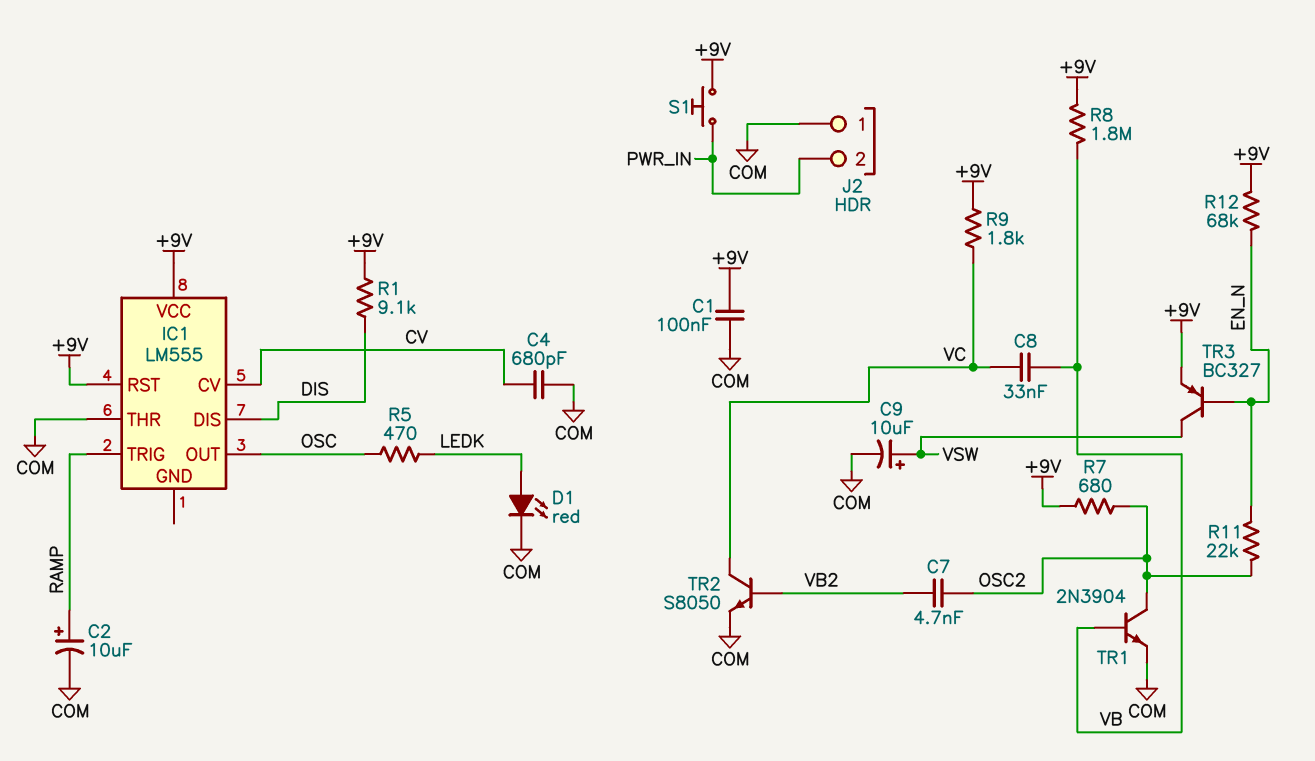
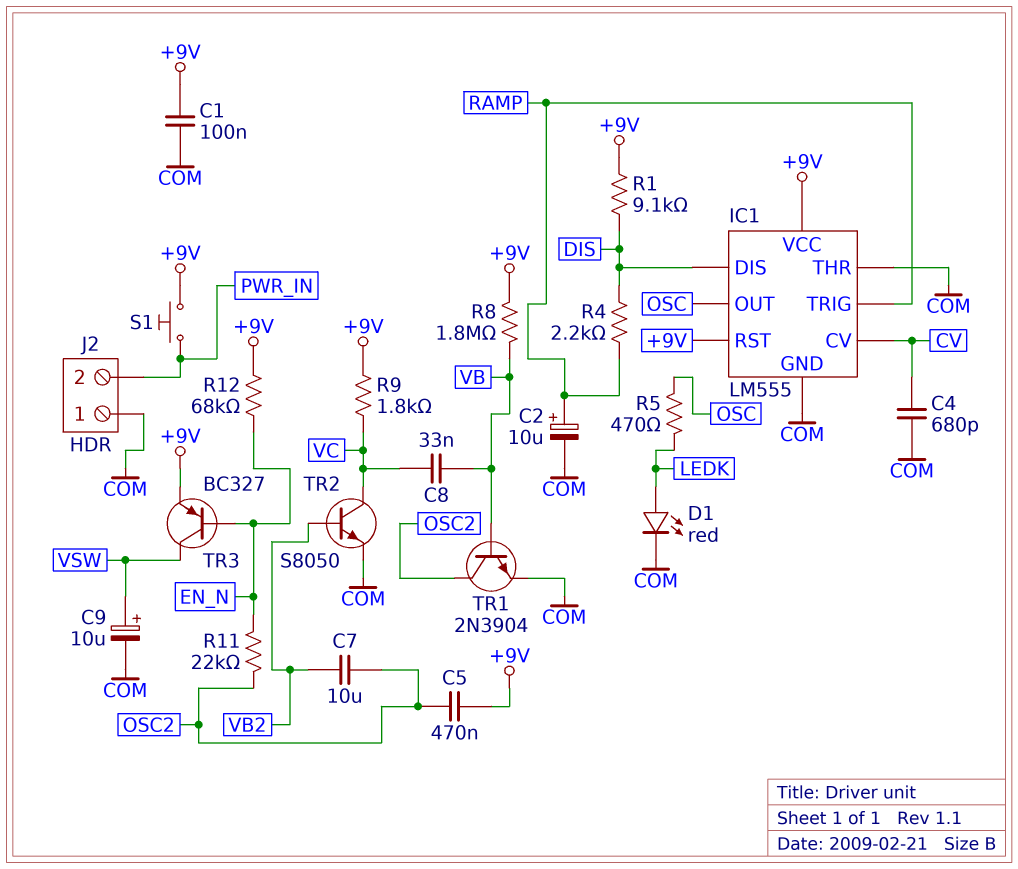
C5: none -> 470nF (+9V, OSC2)
C7: 4.7nF (OSC2, VB2) -> 10uF (OSC2, VB2)
IC1 pin GND: none -> COM
R4: none -> 2.2k (DIS, RAMP)
R7: 680 (+9V, OSC2) -> none

